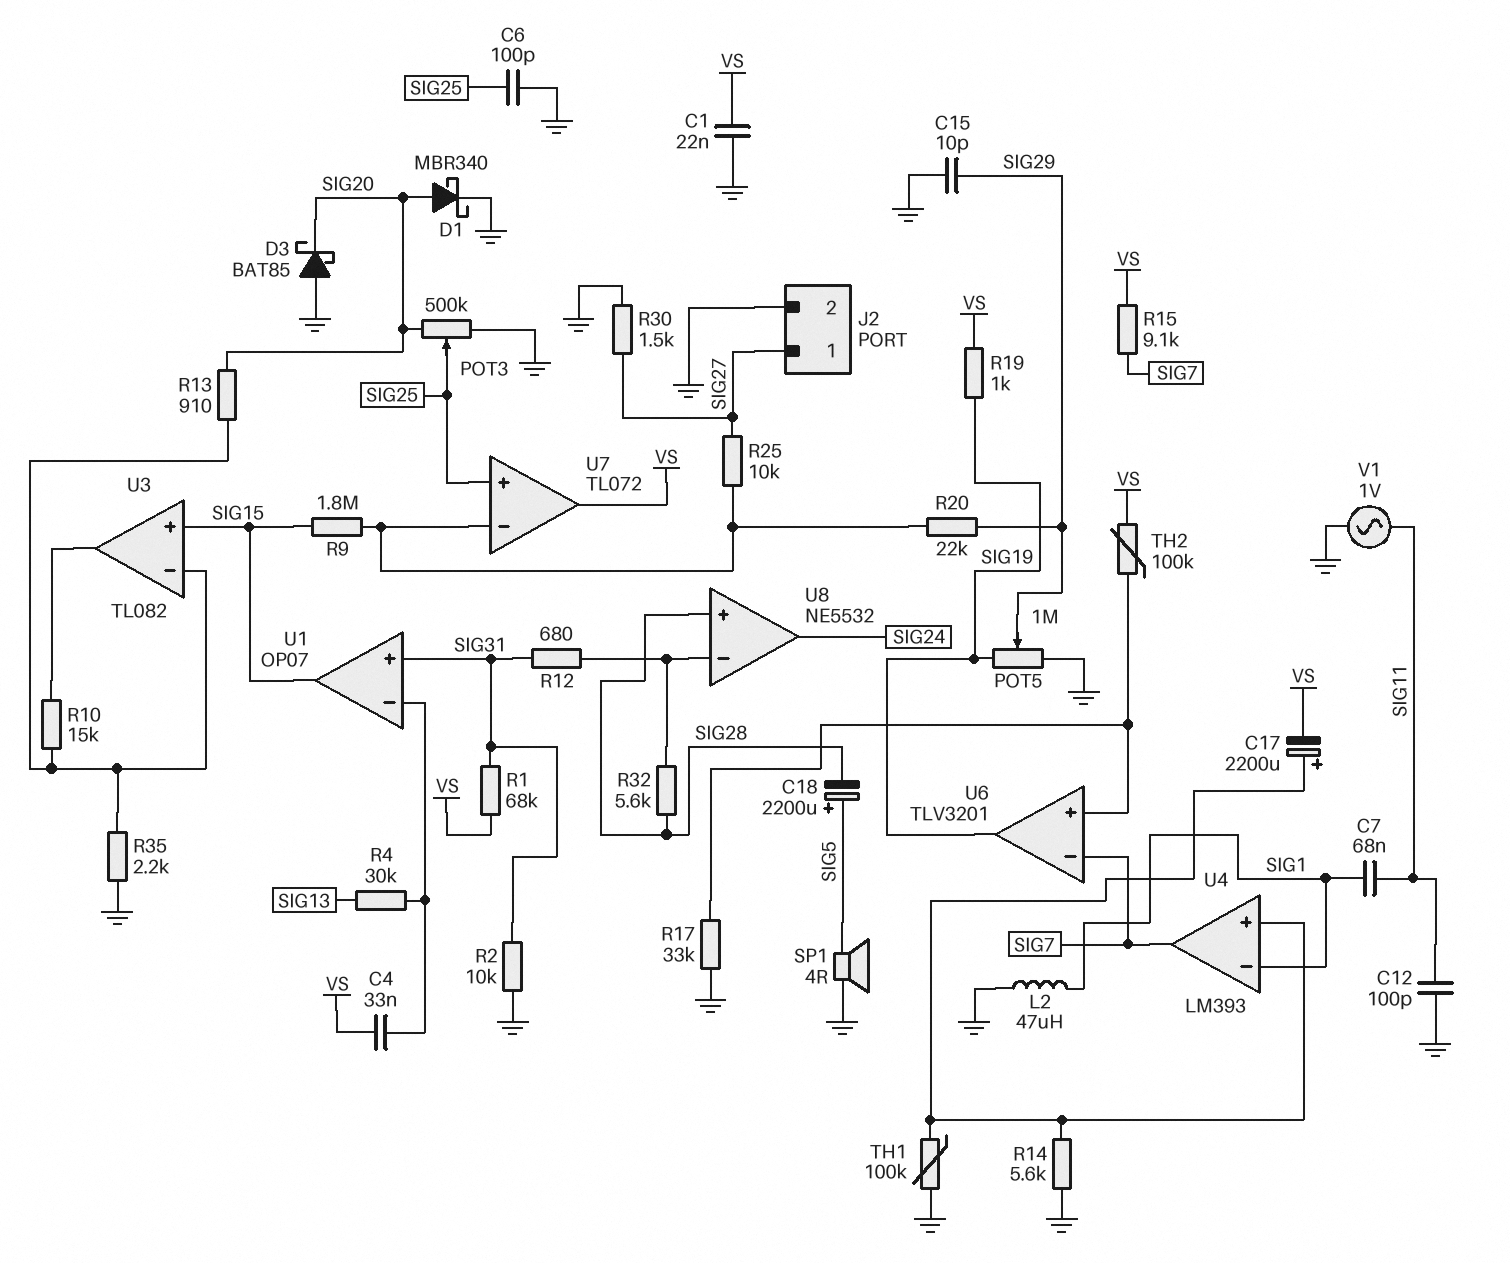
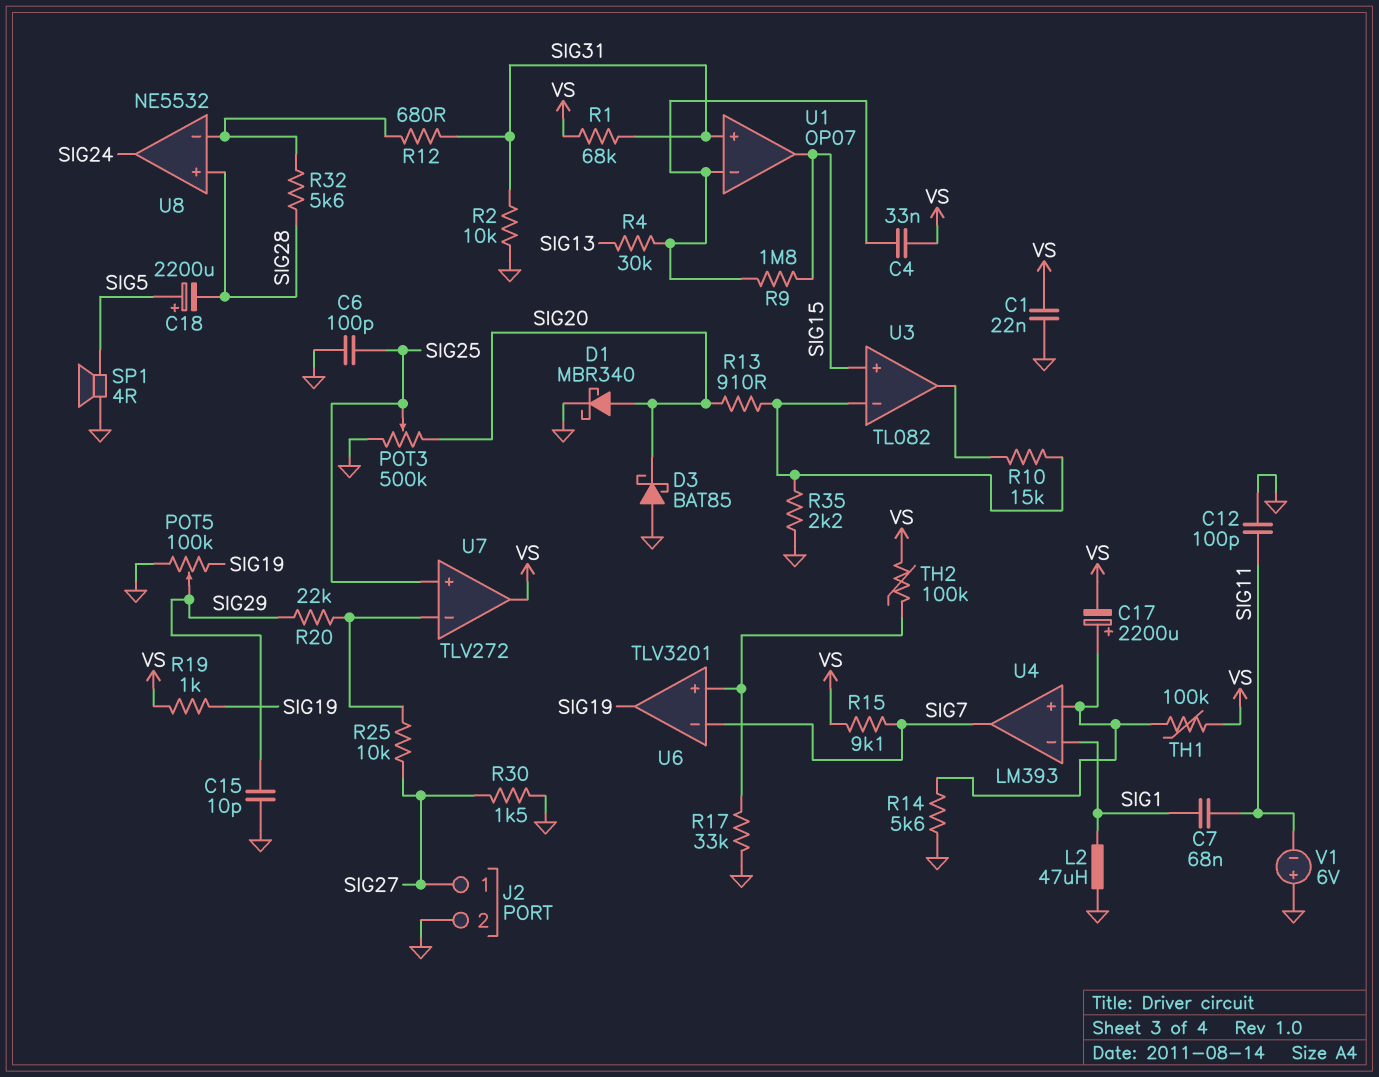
POT5: 1M (GND, SIG19, wiper SIG29) -> 100k (GND, SIG19, wiper SIG29)
R9: 1.8M (SIG15, U7/in-) -> 1.8M (SIG15, U1/in-)
TH1: 100k (GND, U4/in+) -> 100k (U4/in+, VS)
U7: TL072 -> TLV272
V1: AC 1V (GND, SIG11) -> 6V (plus GND, minus SIG11)

